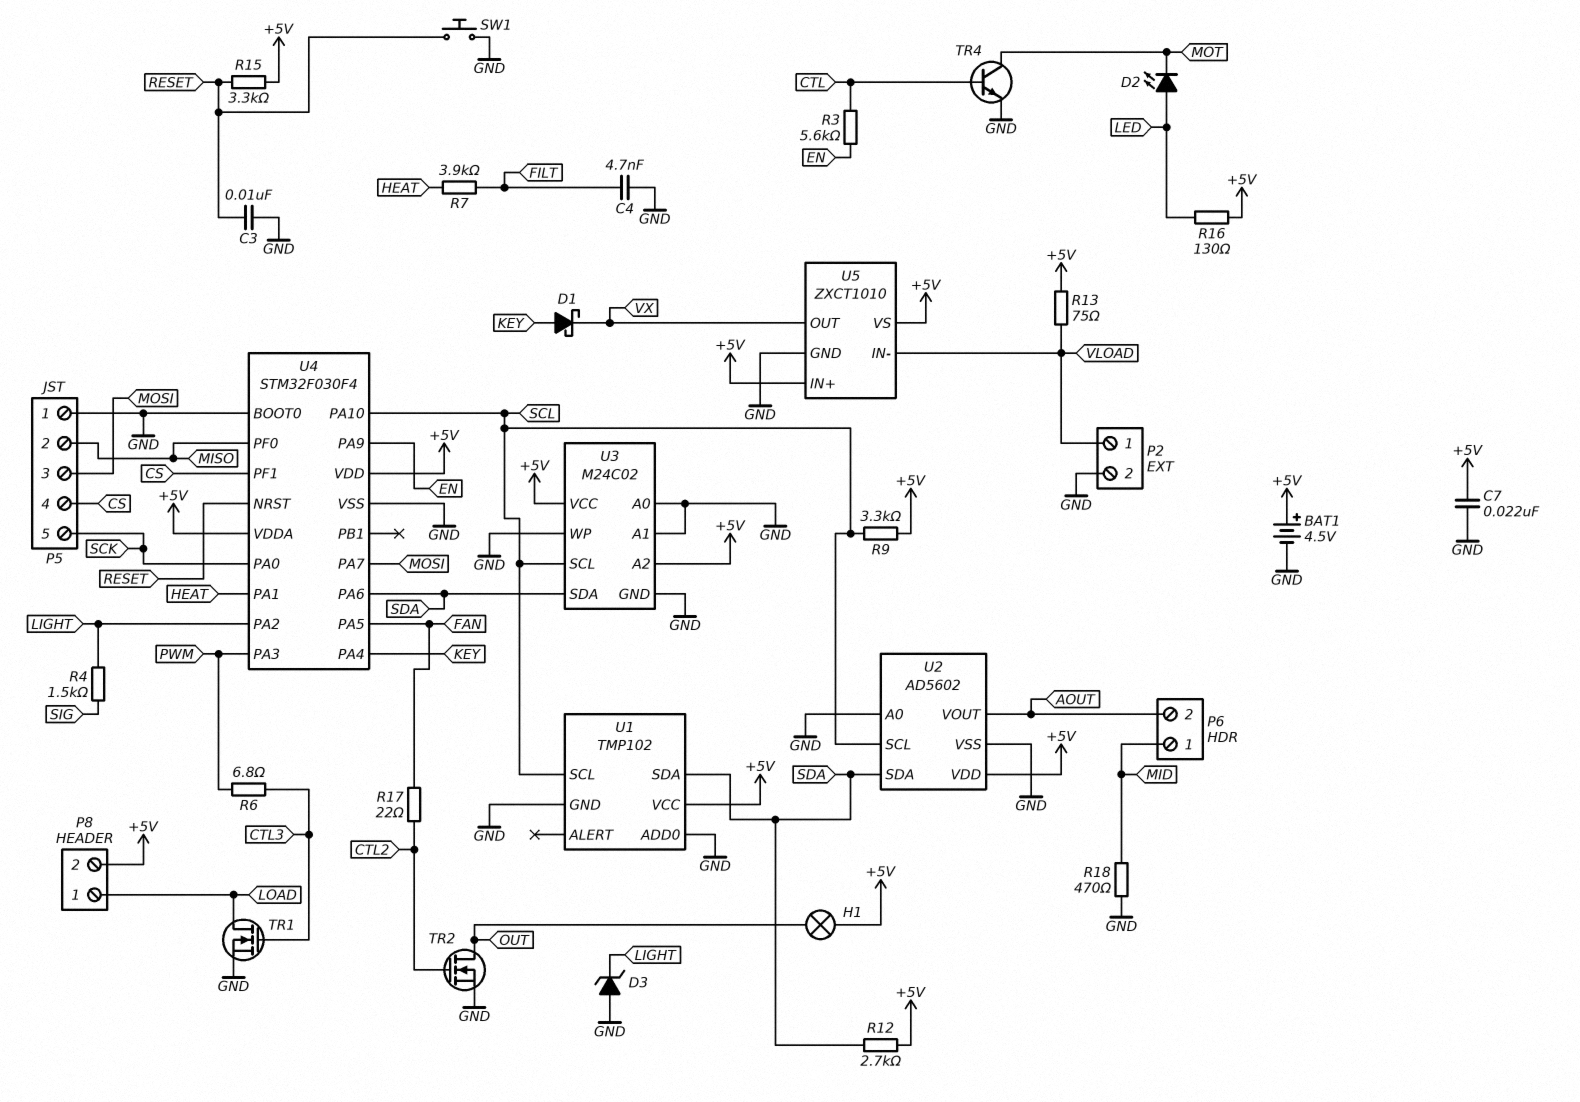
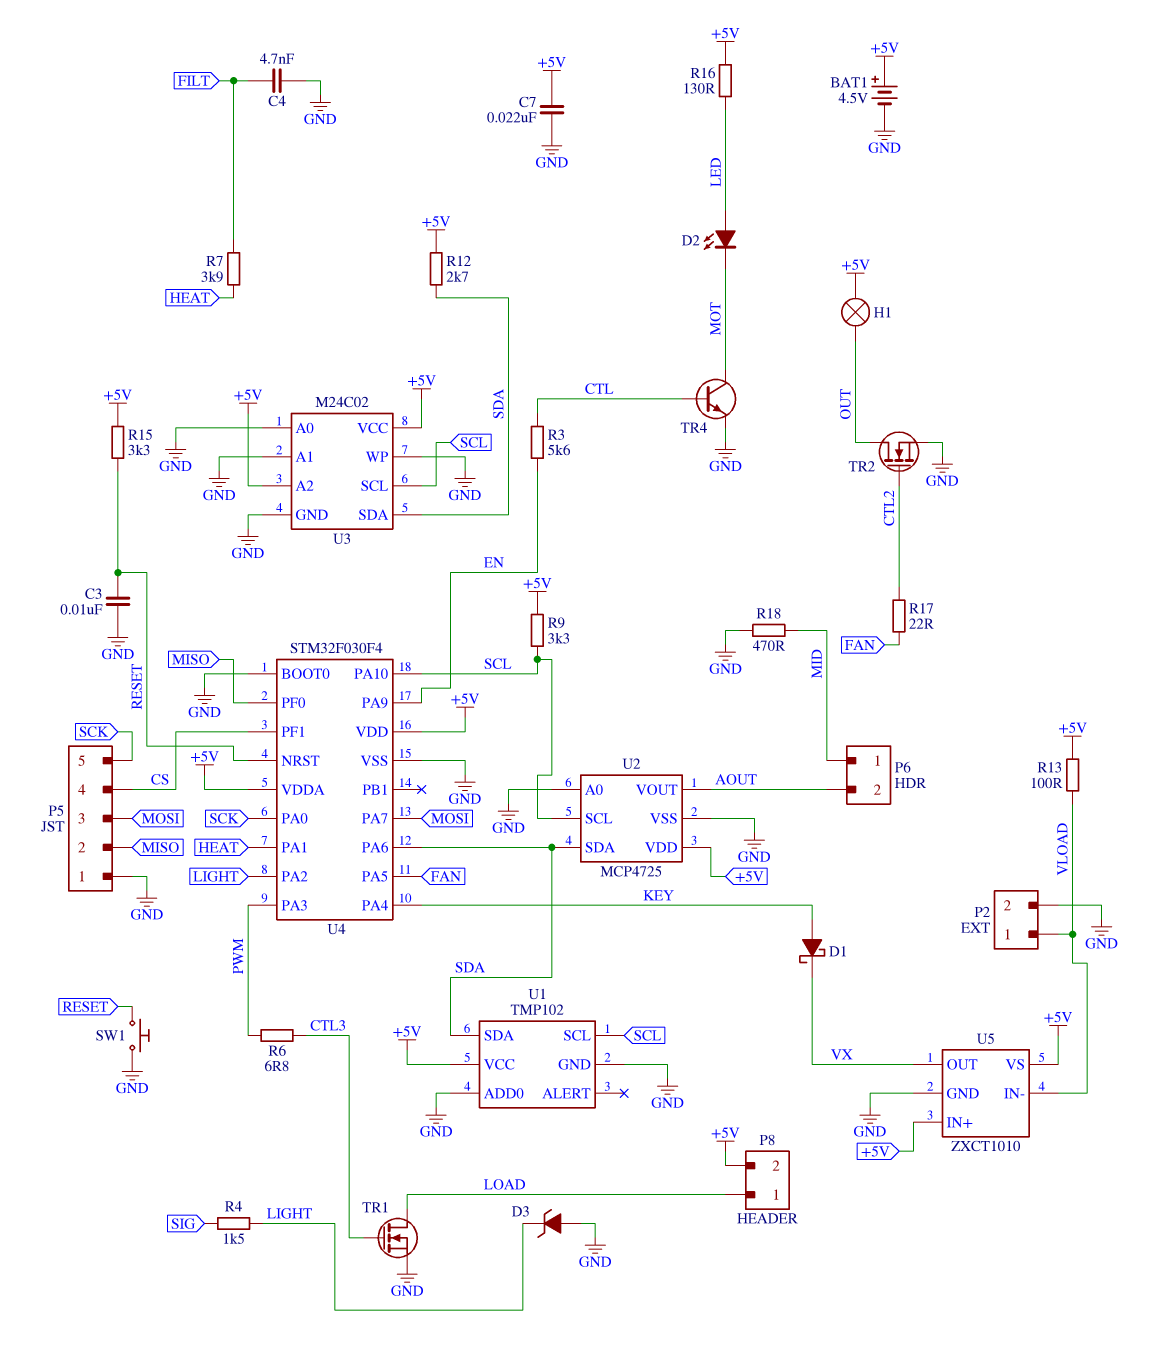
R13: 75 (+5V, VLOAD) -> 100 (+5V, VLOAD)
U2: AD5602 -> MCP4725

